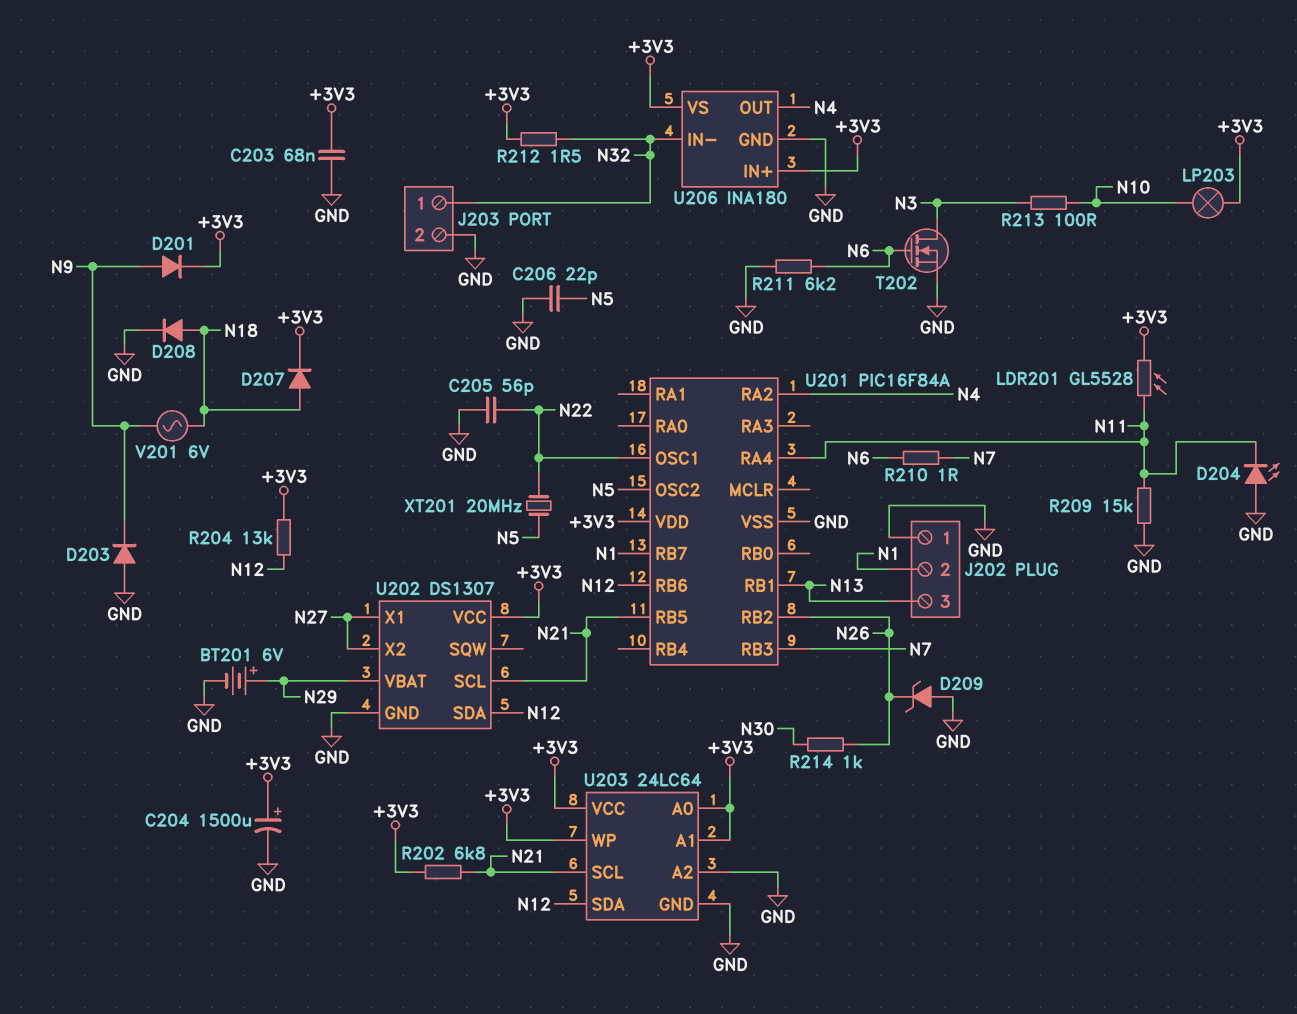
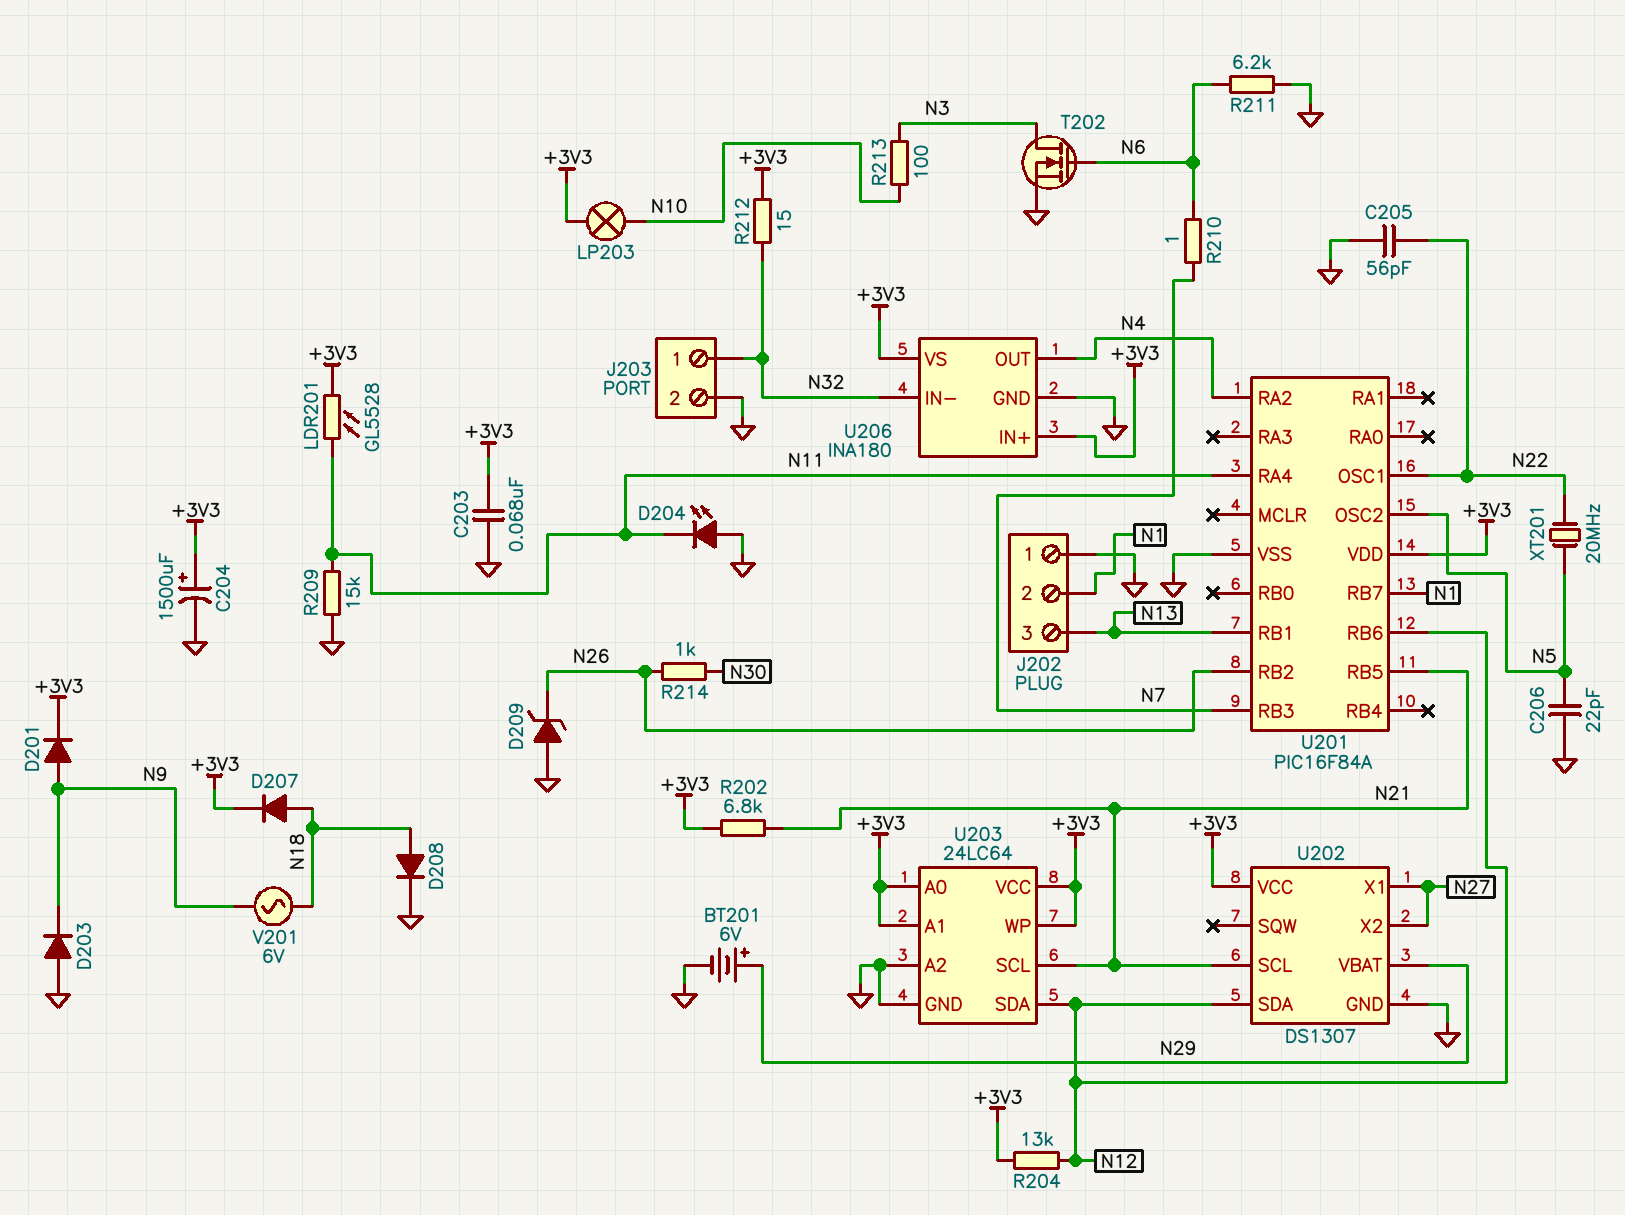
R212: 1.5 (+3V3, N32) -> 15 (+3V3, N32)

